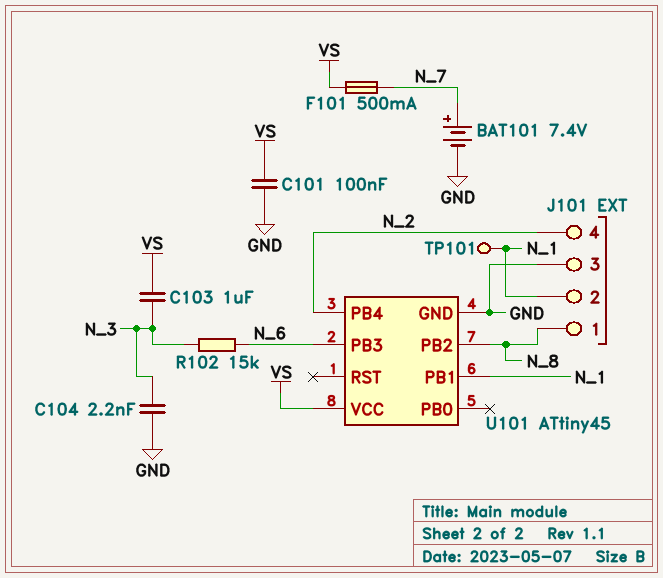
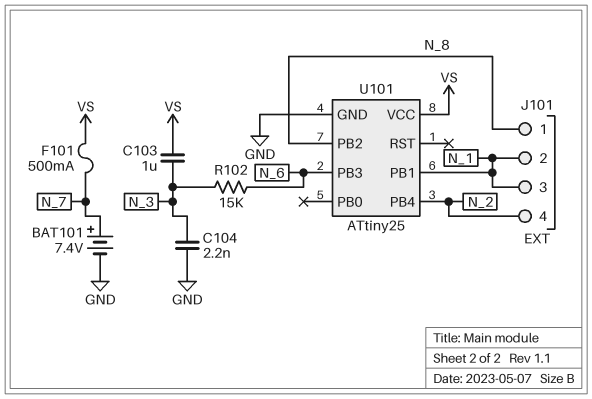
C101: 100nF (GND, VS) -> none
J101 pin 3: GND -> N_1
TP101: test point (N_1) -> none
U101: ATtiny45 -> ATtiny25

